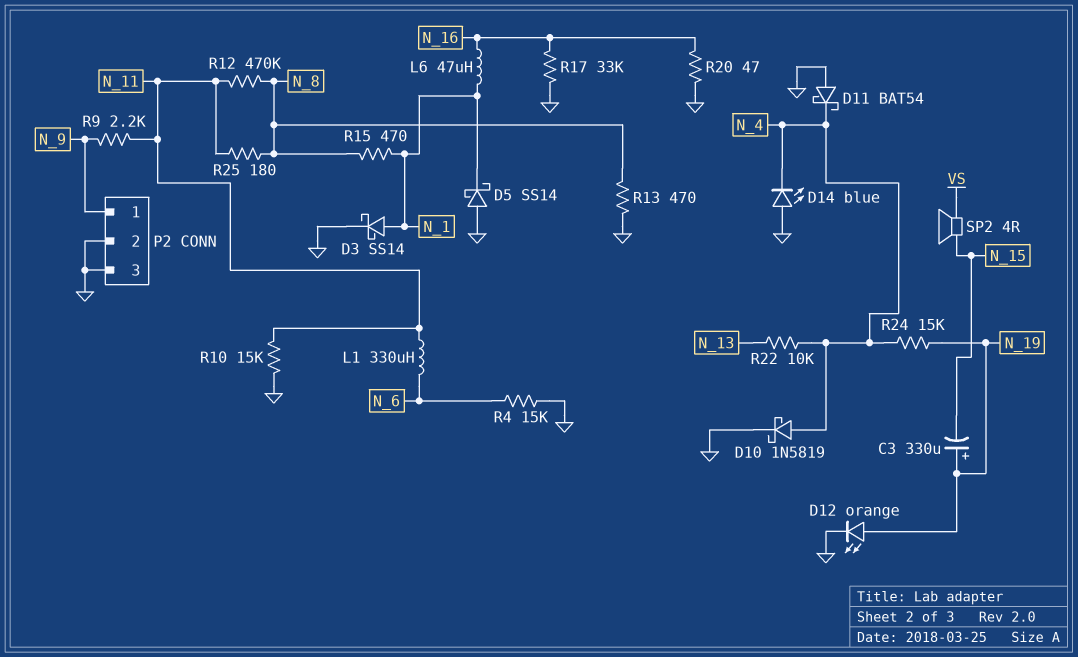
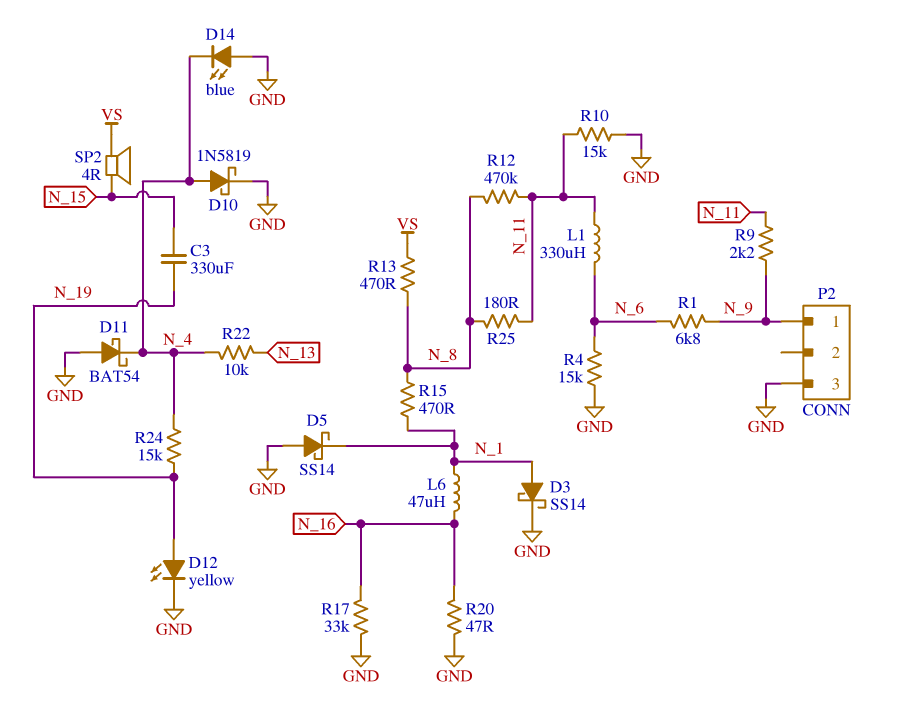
C3: 330uF (plus N_19, minus N_15) -> 330uF (N_15, N_19)
D12: LED orange (A N_19, K GND) -> LED yellow (A N_19, K GND)
P2 pin 2: GND -> none
R1: none -> 6.8k (N_6, N_9)
R13: 470 (GND, N_8) -> 470 (N_8, VS)

